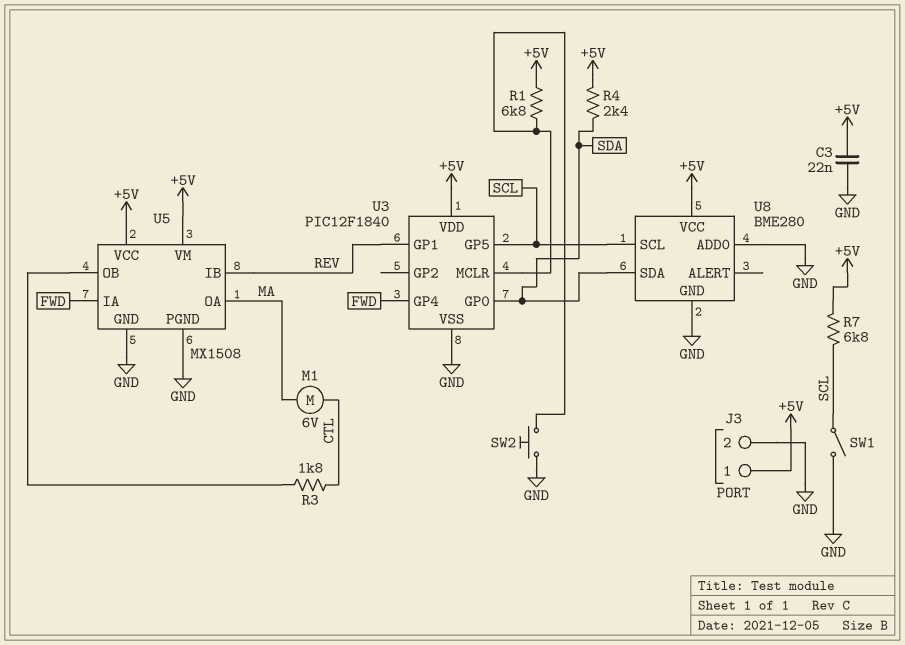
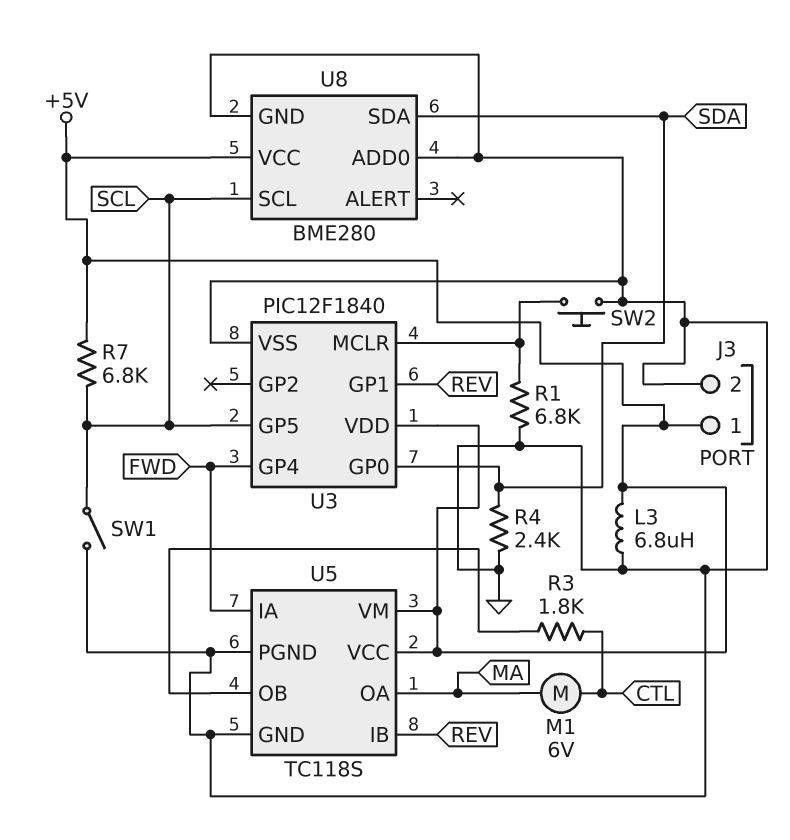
C3: 22nF (+5V, GND) -> none
L3: none -> 6.8uH (+5V, GND)
R1: 6.8k (+5V, U3/MCLR) -> 6.8k (GND, U3/MCLR)
R4: 2.4k (+5V, SDA) -> 2.4k (GND, SDA)
U5: MX1508 -> TC118S

